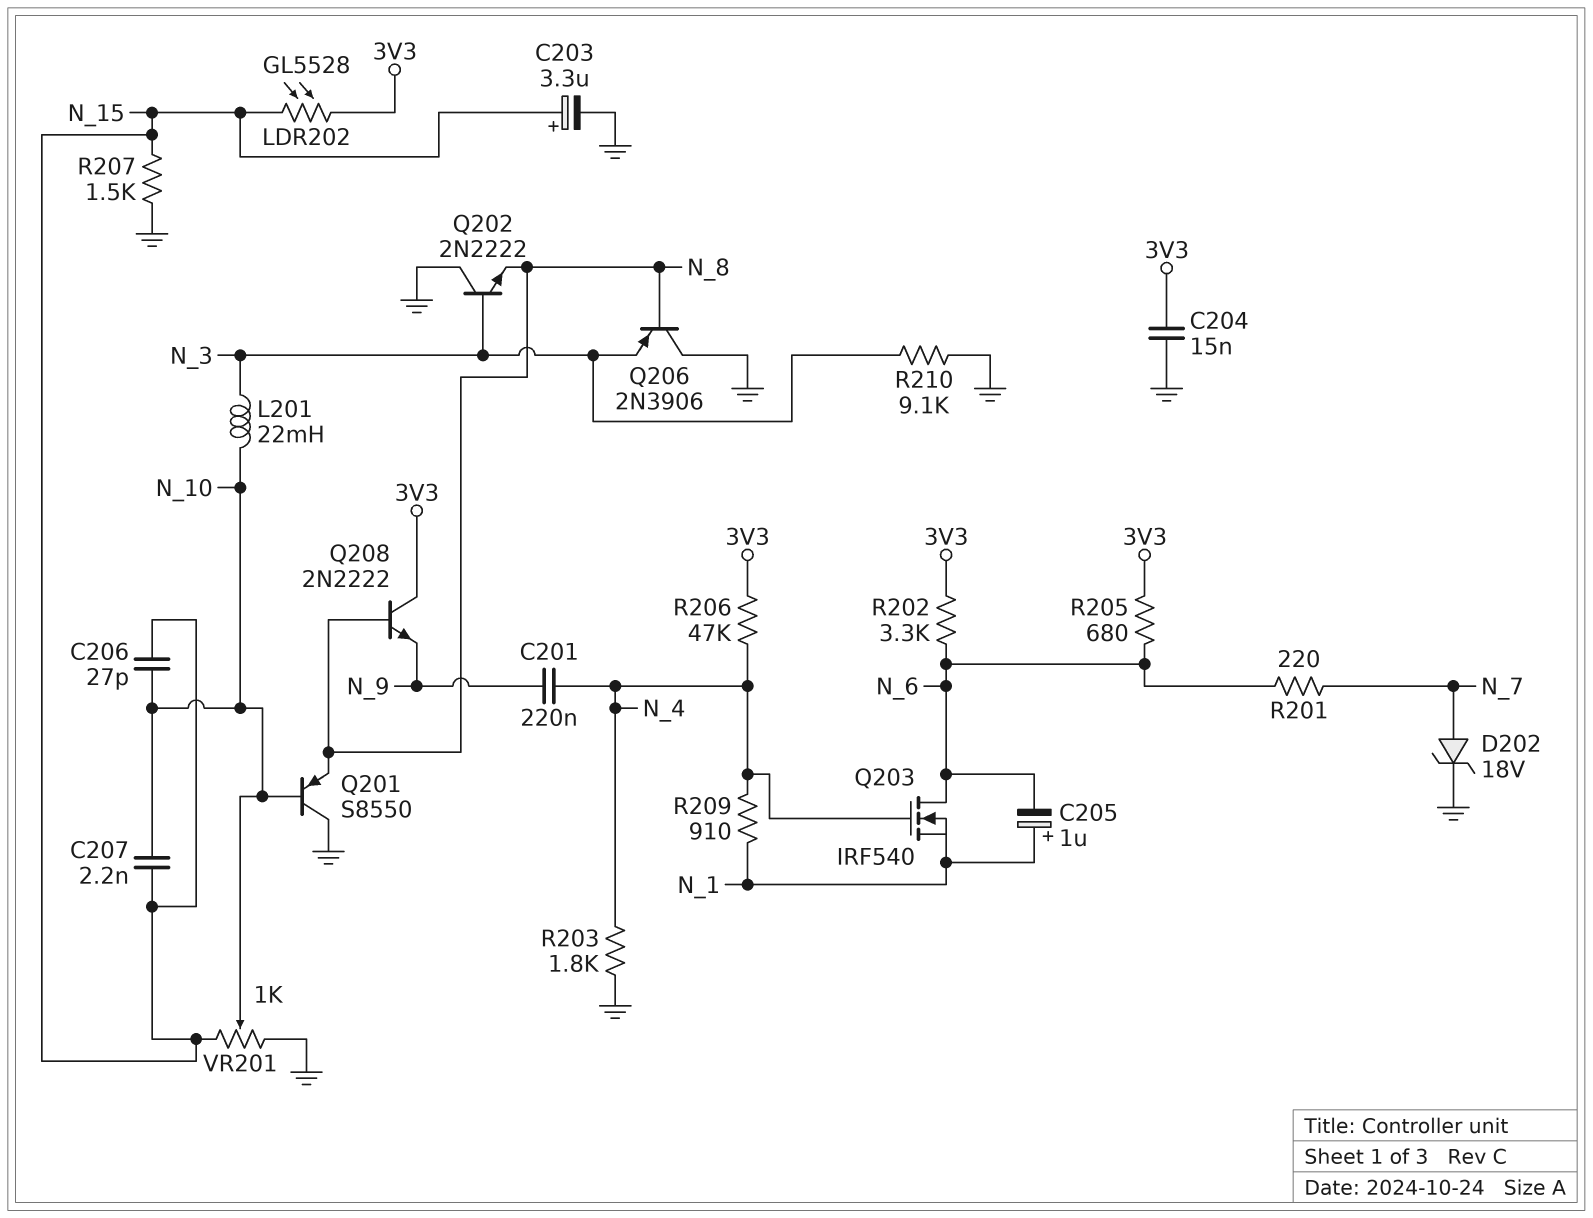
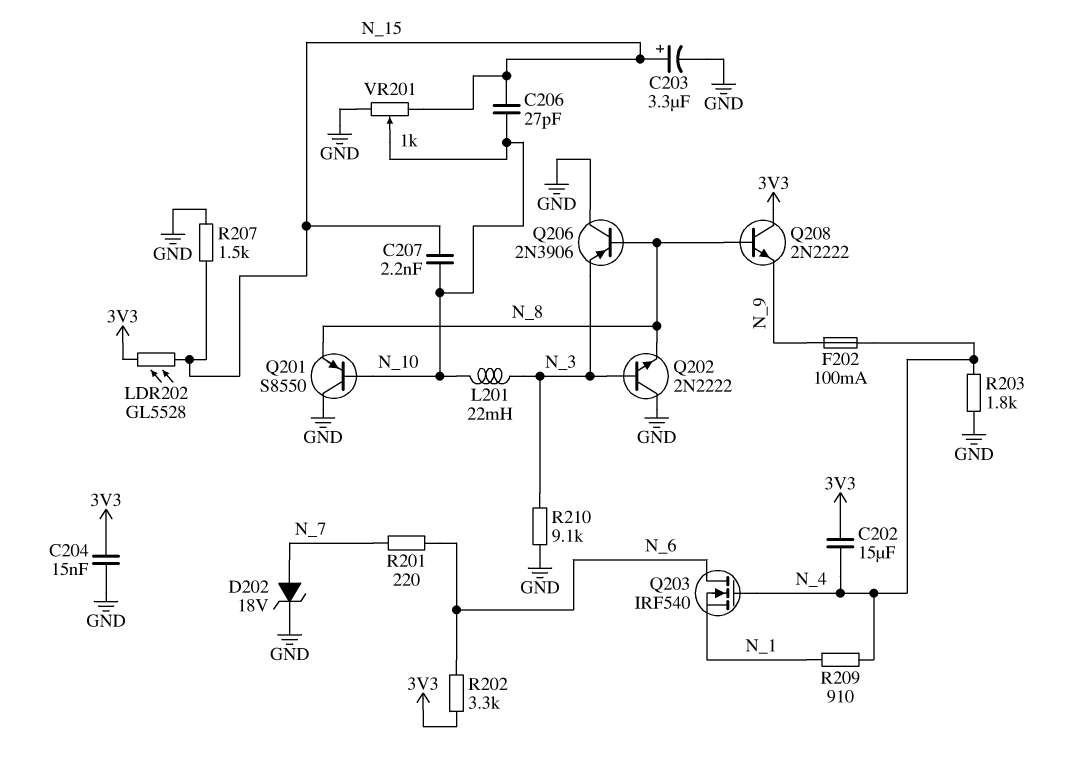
C201: 220nF (N_4, N_9) -> none
C202: none -> 15uF (3V3, N_4)
C205: 1uF (plus N_1, minus N_6) -> none
F202: none -> 100mA (N_4, N_9)
R205: 680 (3V3, N_6) -> none
R206: 47k (3V3, N_4) -> none

